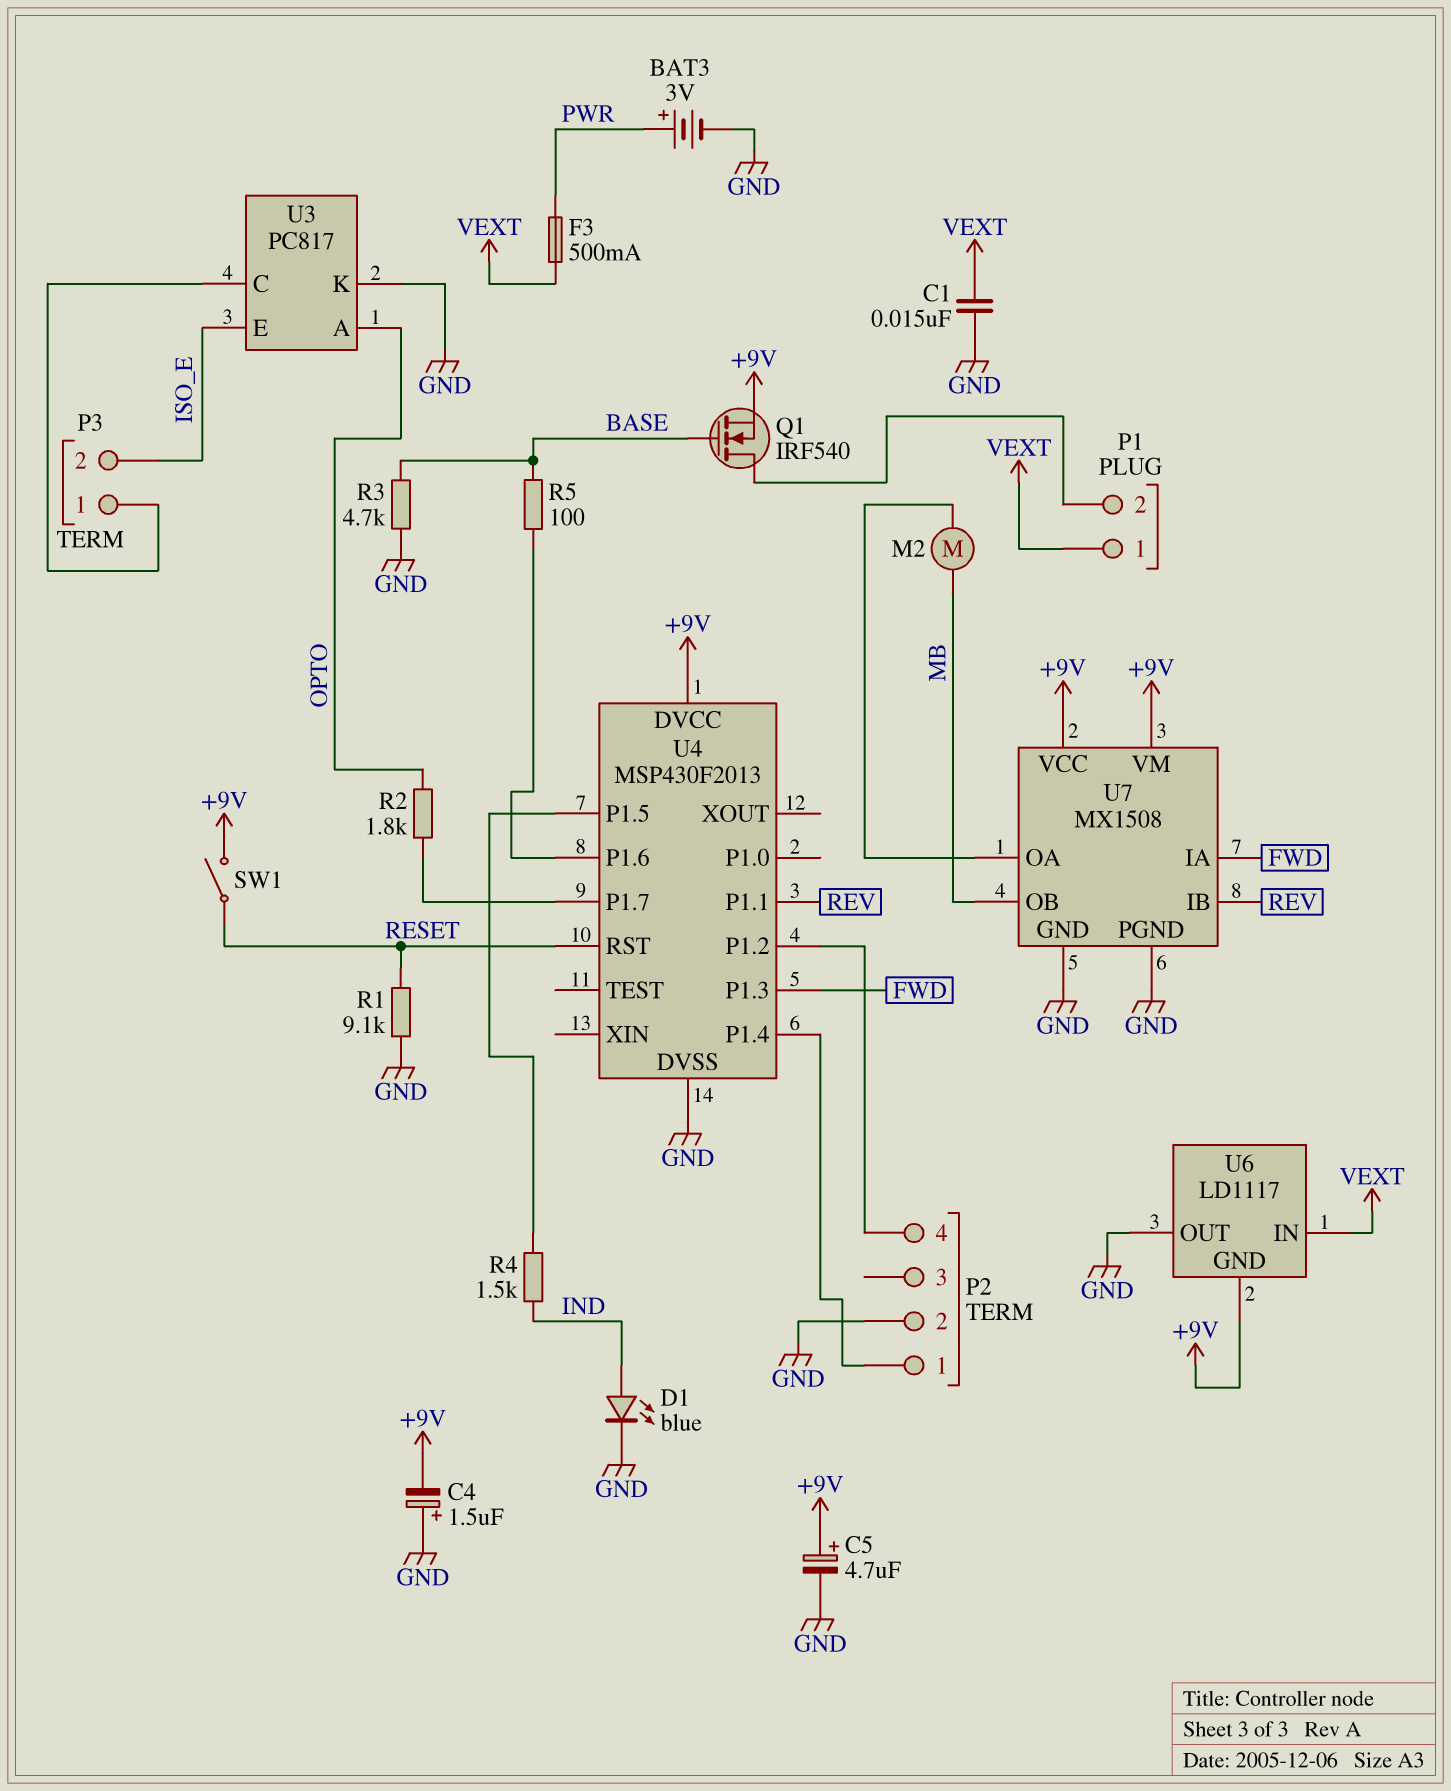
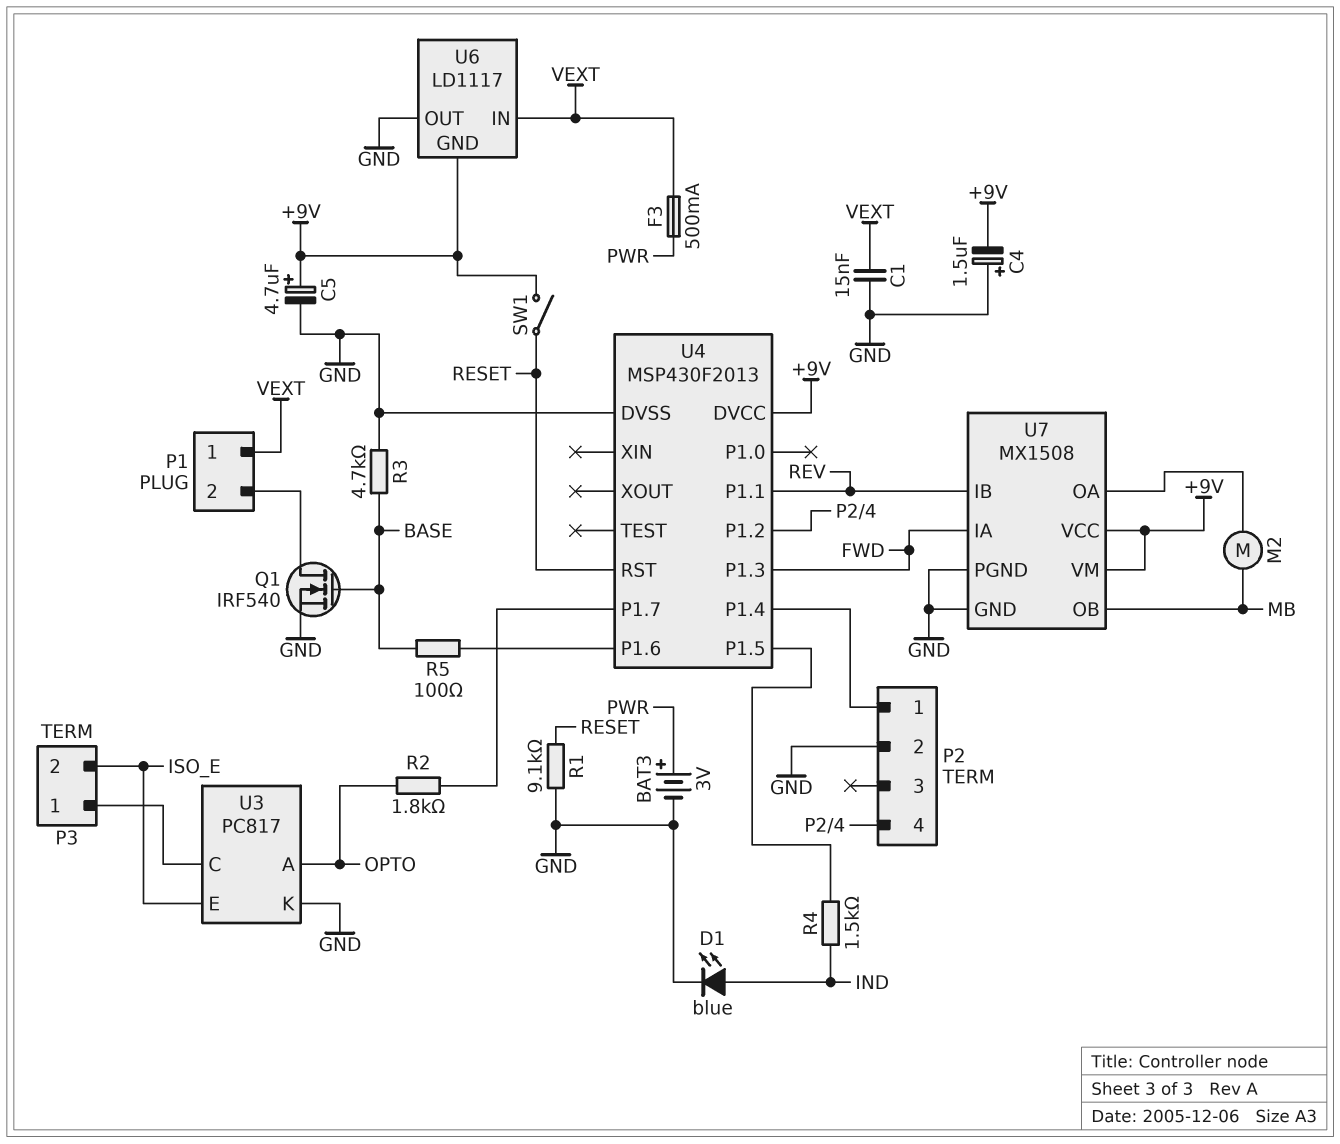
Q1: NMOS IRF540 (G BASE, D P1/2, S +9V) -> NMOS IRF540 (G BASE, D P1/2, S GND)

